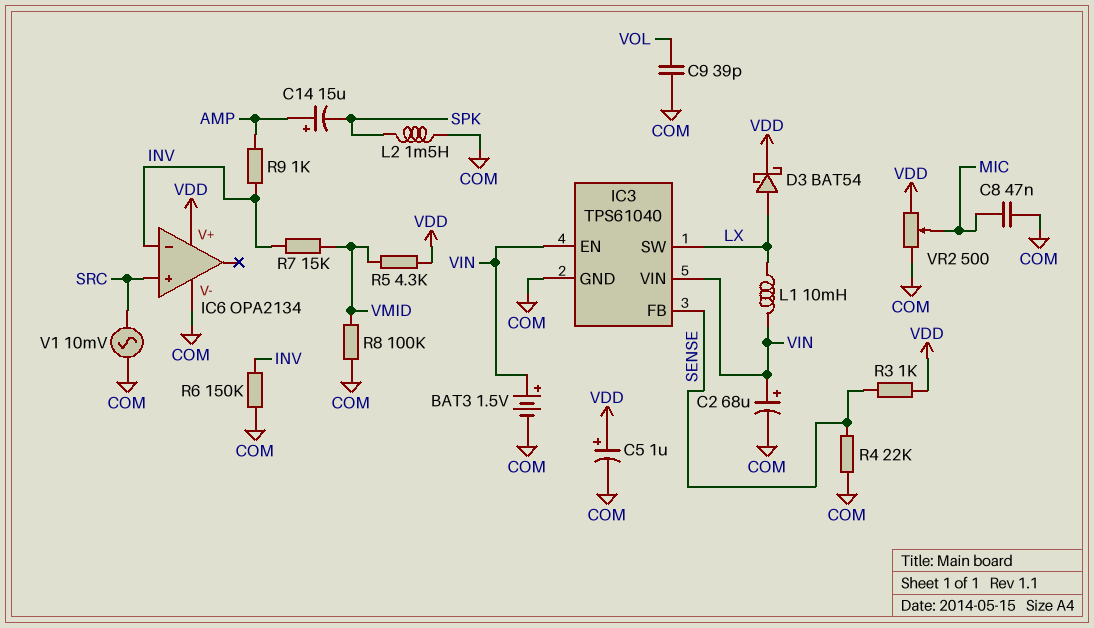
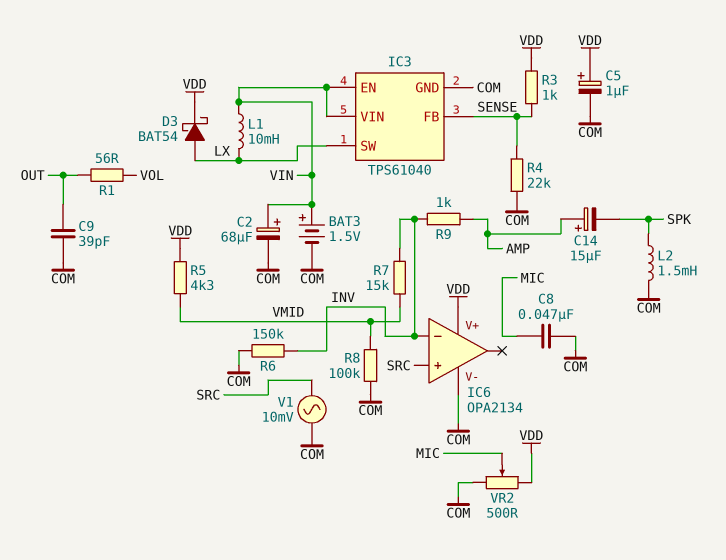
C9: 39pF (COM, VOL) -> 39pF (COM, OUT)
R1: none -> 56 (OUT, VOL)

